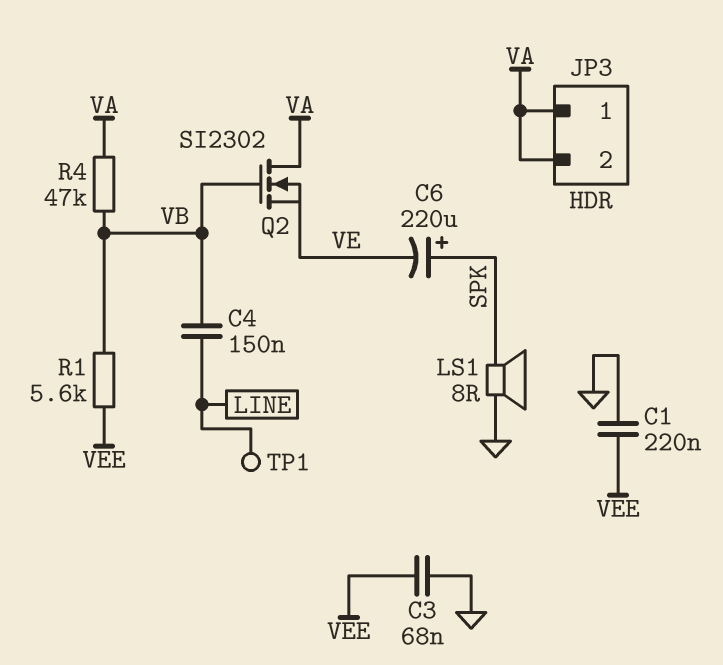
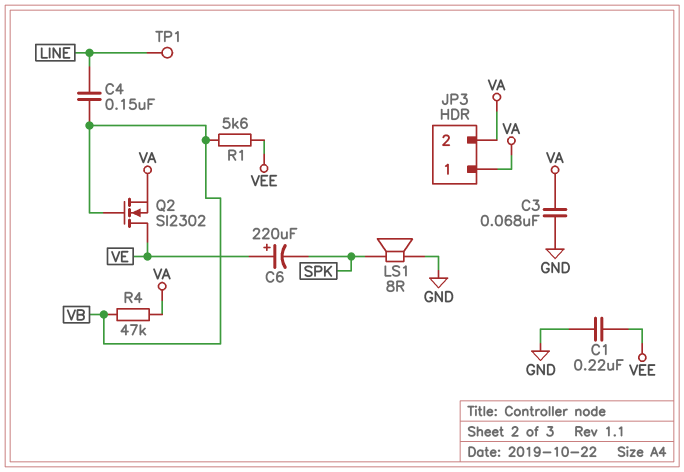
C3: 68nF (GND, VEE) -> 68nF (GND, VA)
C6: 220uF (plus SPK, minus VE) -> 220uF (plus VE, minus SPK)
Q2: NMOS SI2302 (G VB, D VA, S VE) -> NMOS SI2302 (G VB, D VE, S VA)

